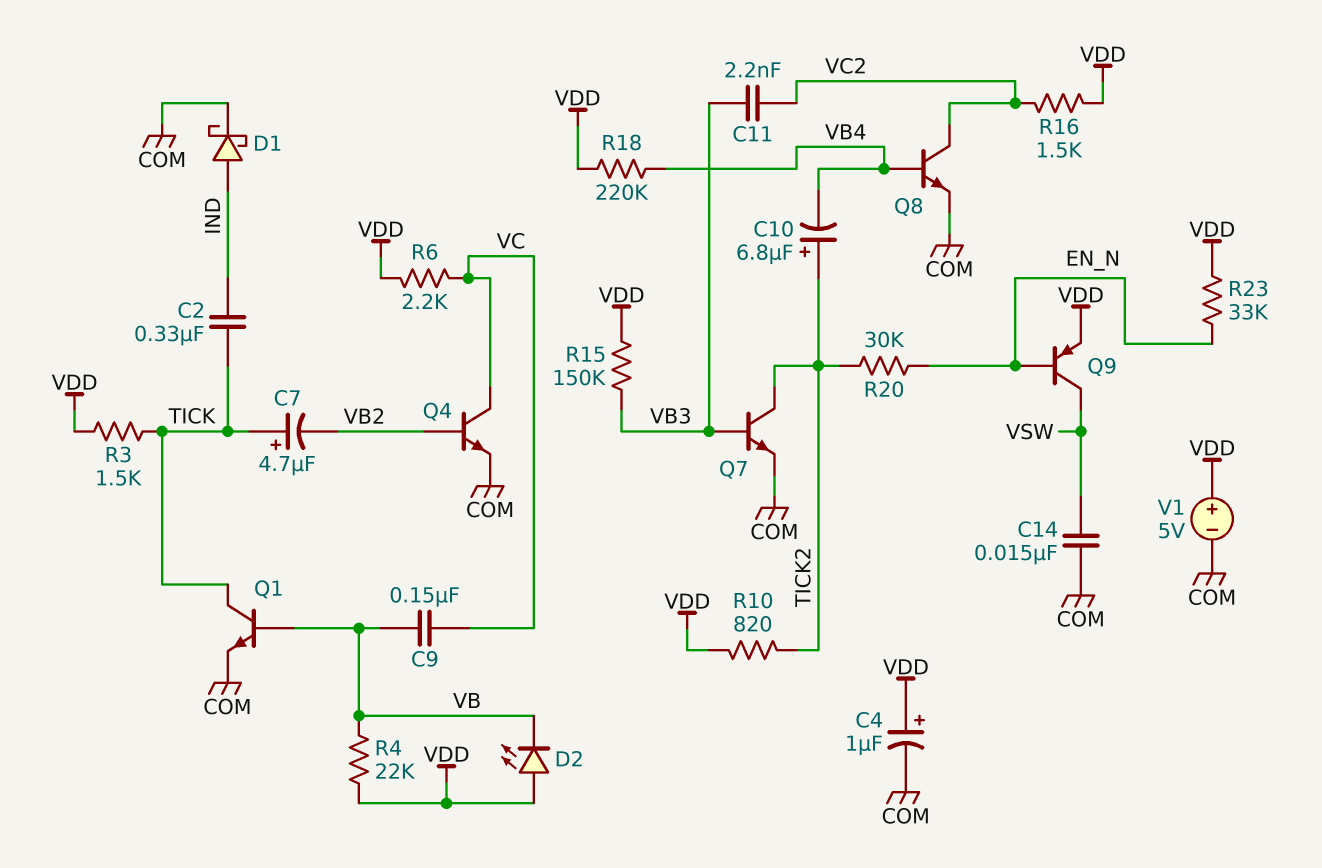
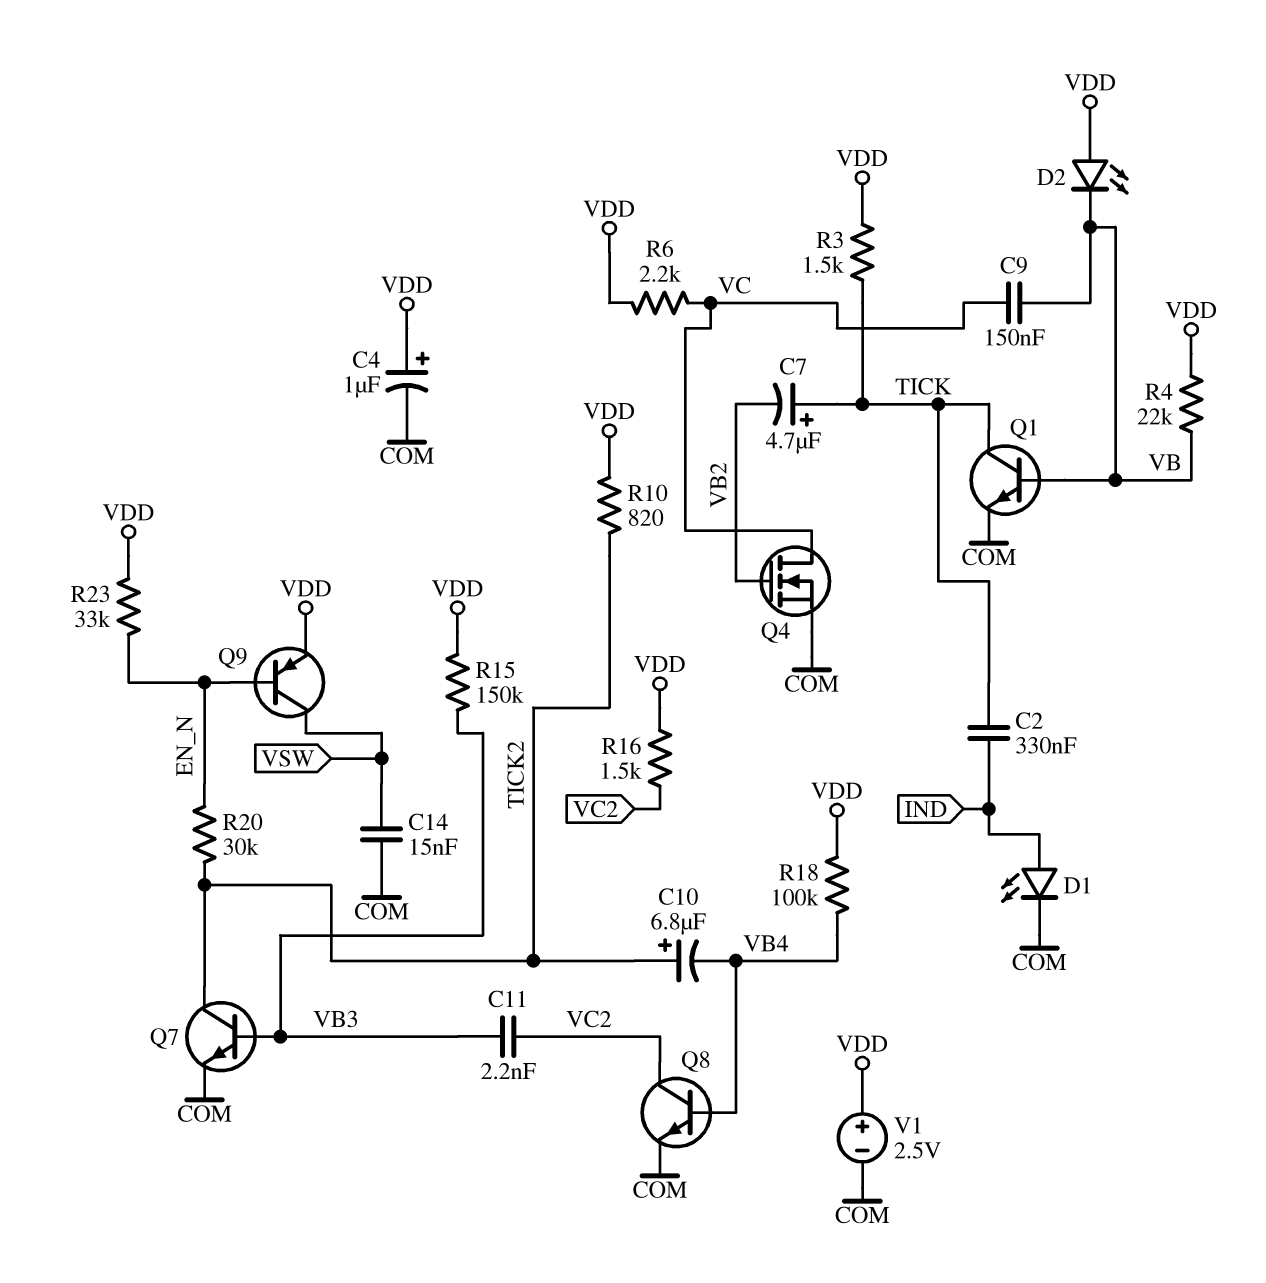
D1: schottky (A IND, K COM) -> LED (A IND, K COM)
Q4: NPN (B VB2, C VC, E COM) -> NMOS (G VB2, D VC, S COM)
R18: 220k (VB4, VDD) -> 100k (VB4, VDD)
V1: 5V (plus VDD, minus COM) -> 2.5V (plus VDD, minus COM)

